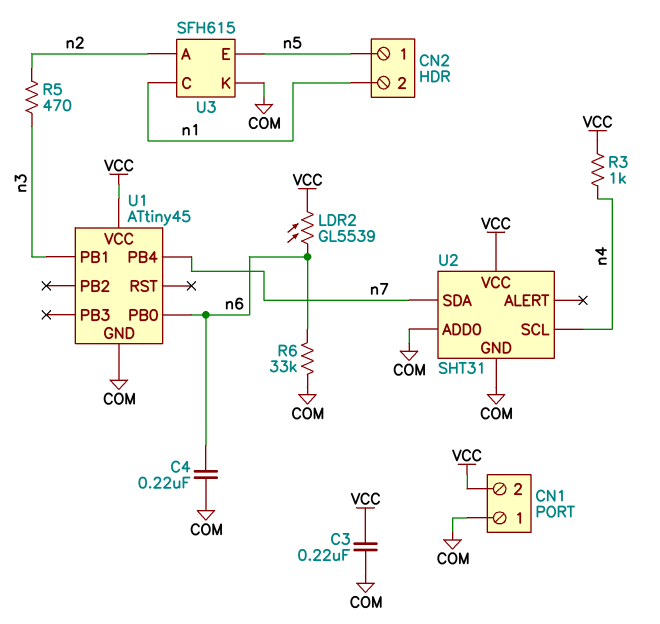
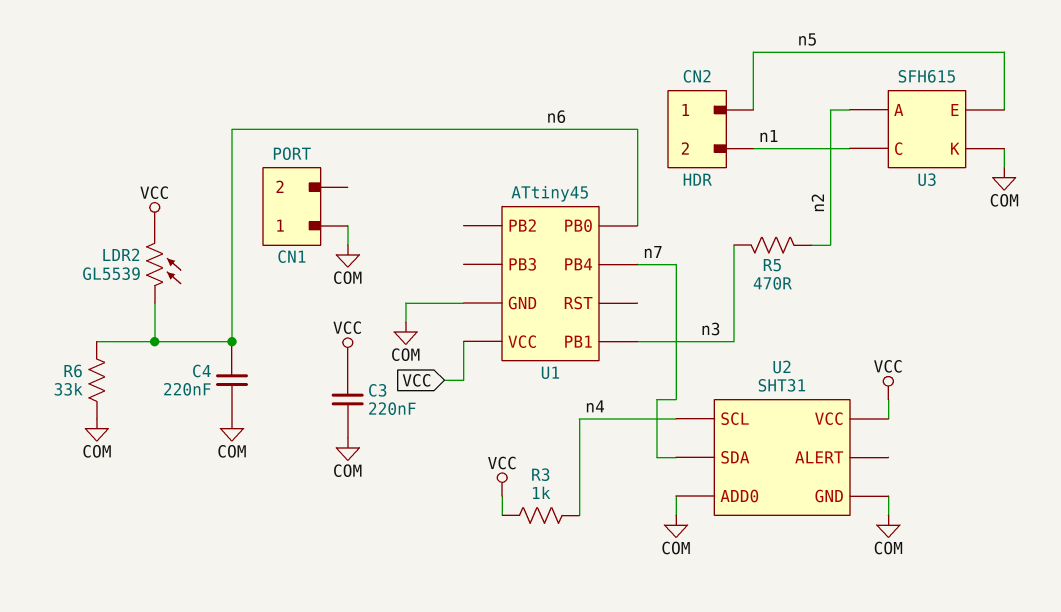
CN1 pin 2: VCC -> none

